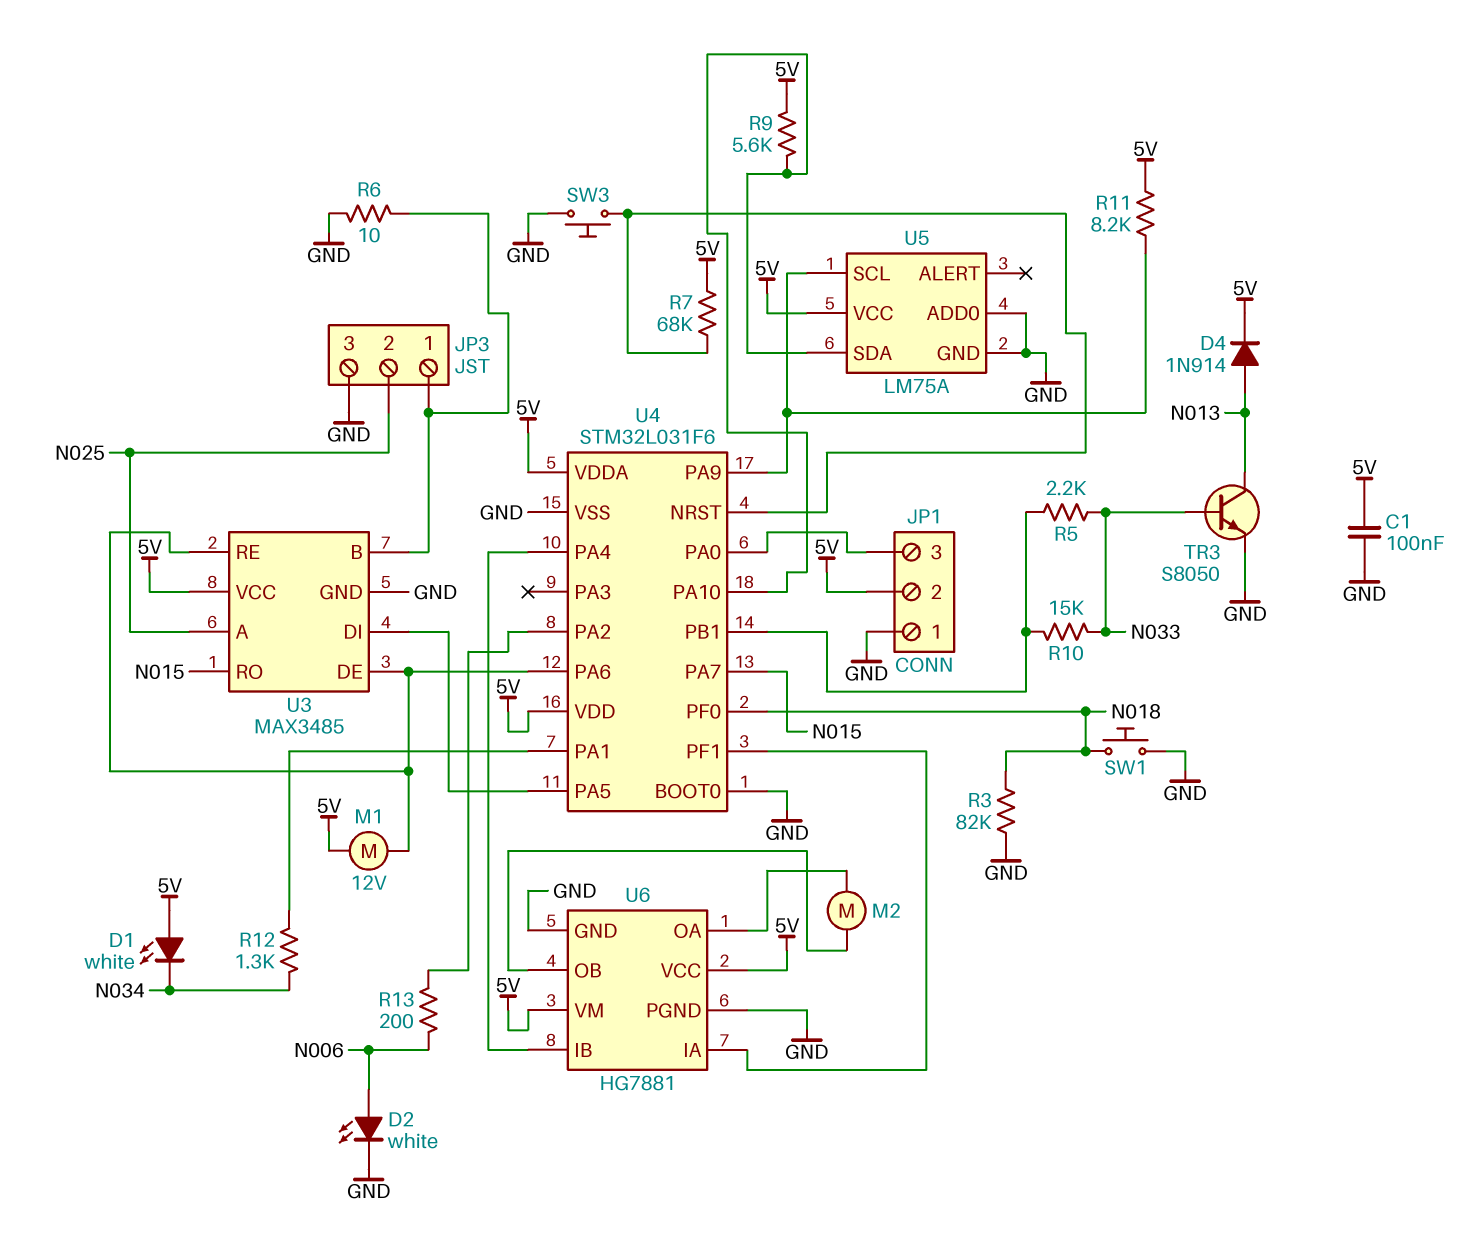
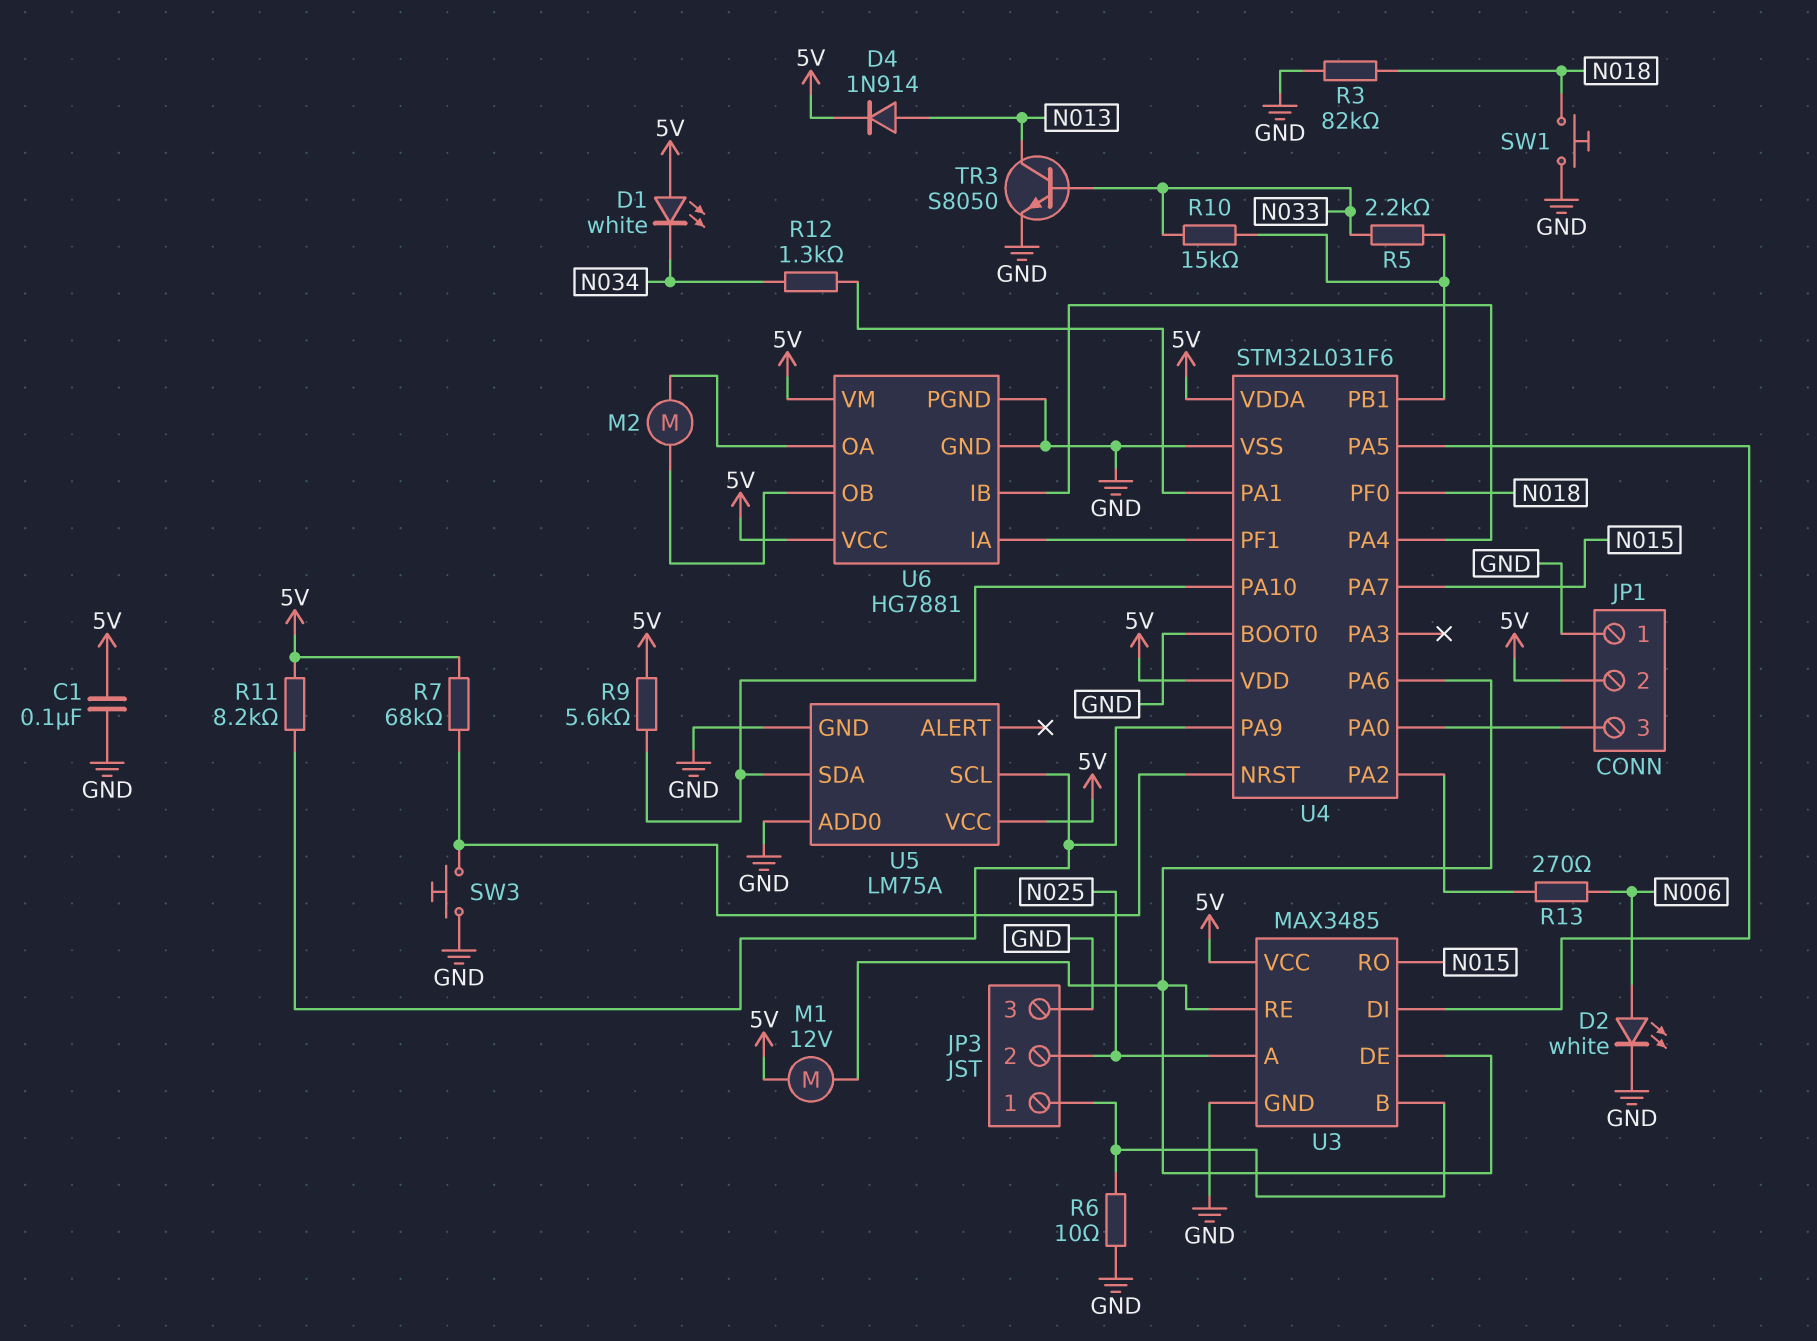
R13: 200 (N006, U4/PA2) -> 270 (N006, U4/PA2)

